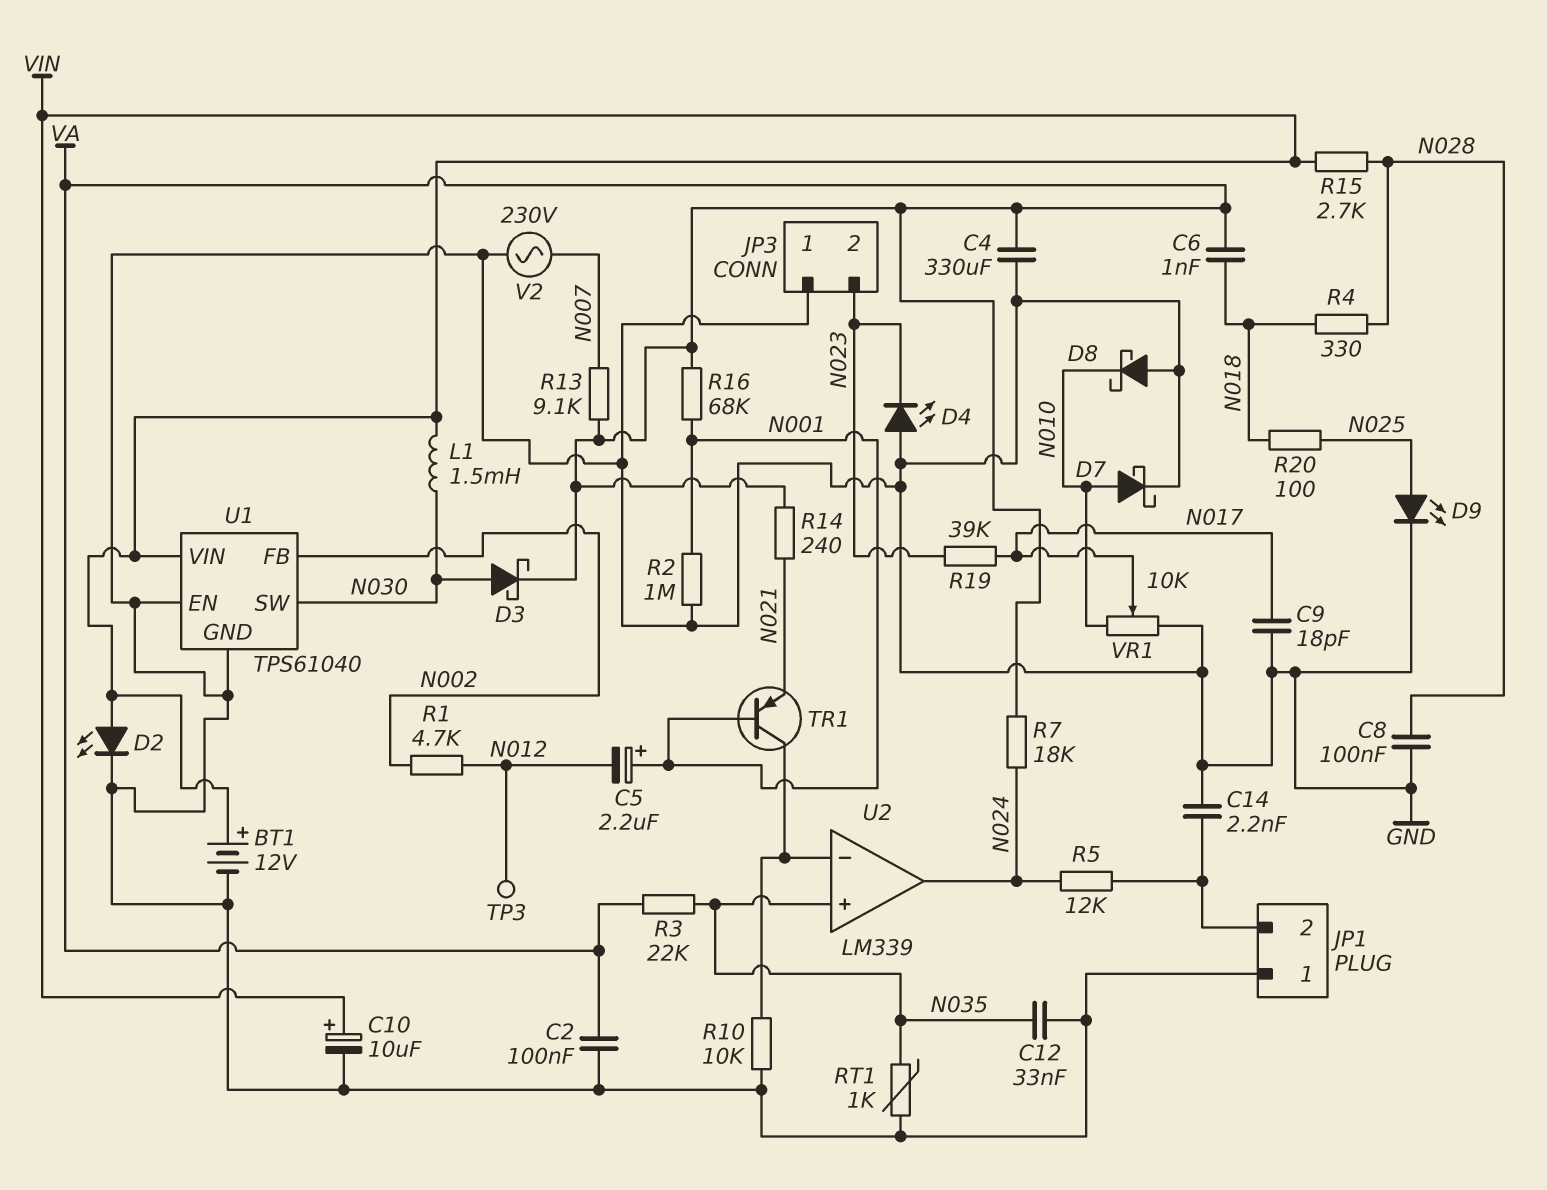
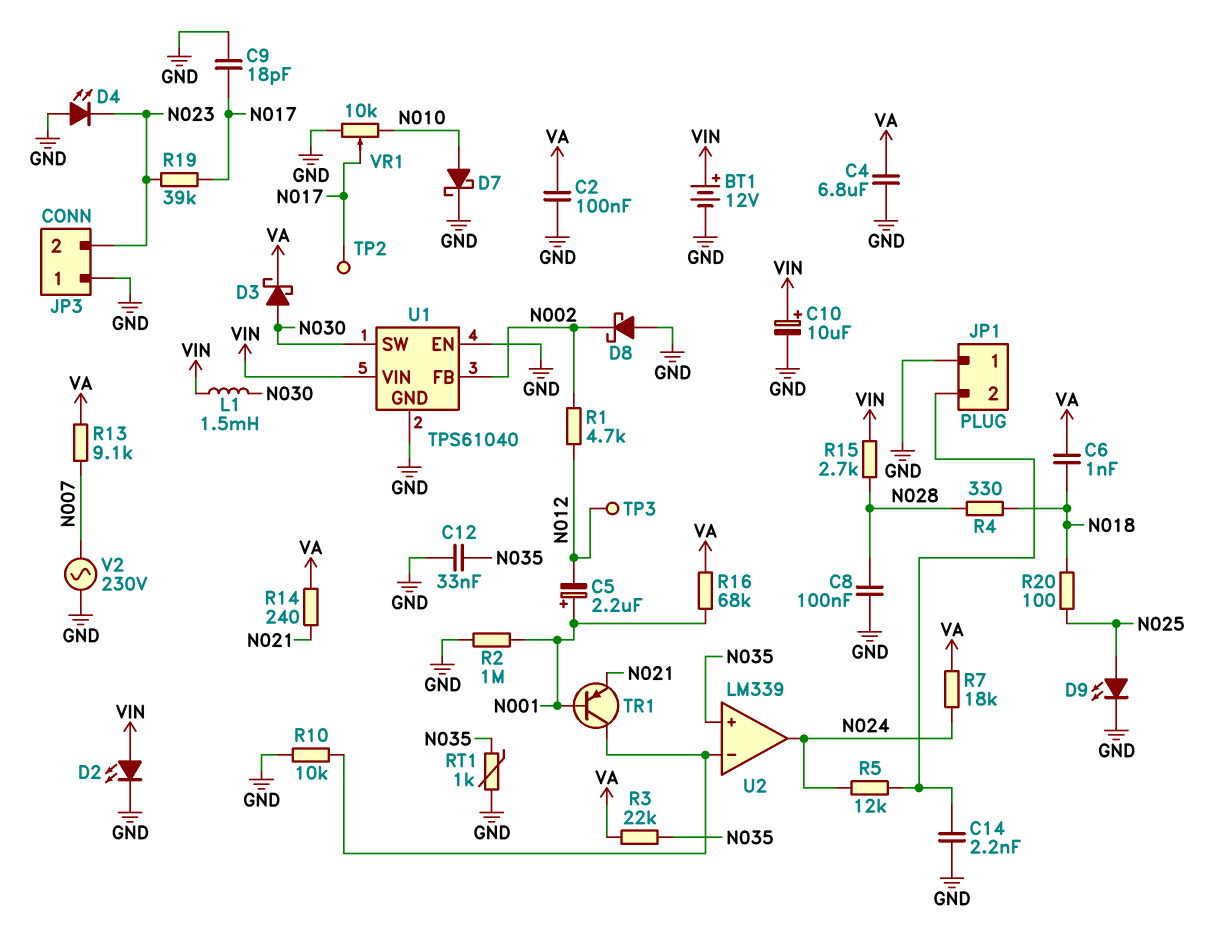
C4: 330uF (GND, VA) -> 6.8uF (GND, VA)
D8: schottky (A GND, K N010) -> schottky (A GND, K N002)
TP2: none -> test point (N017)

